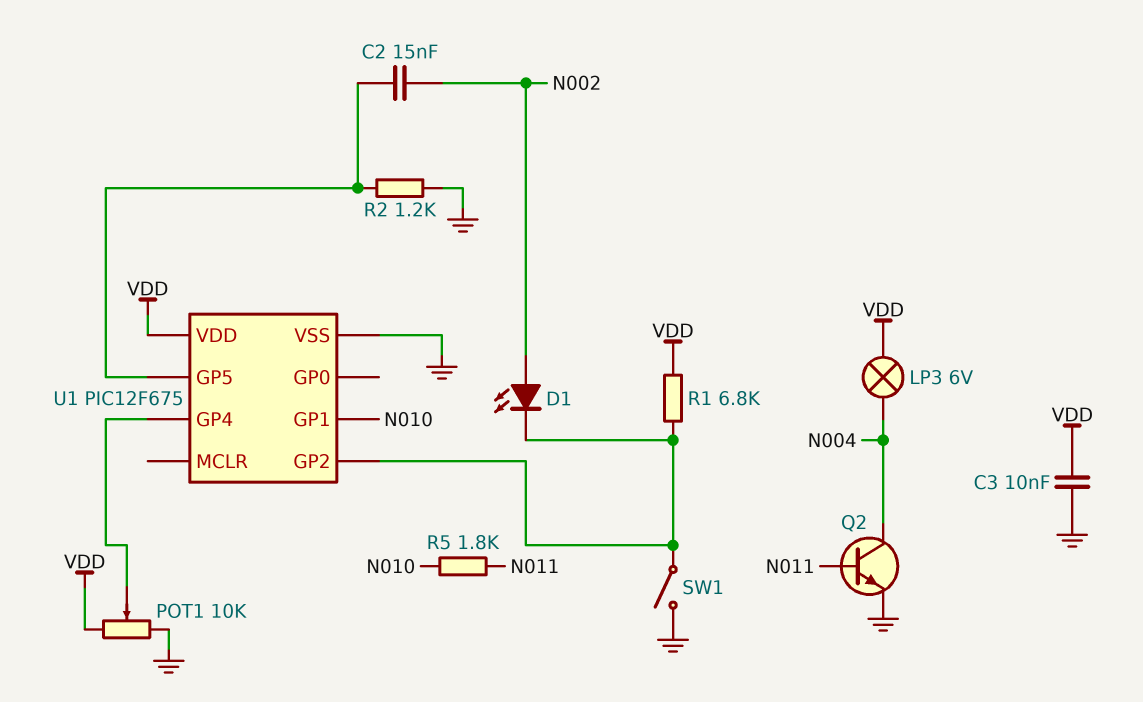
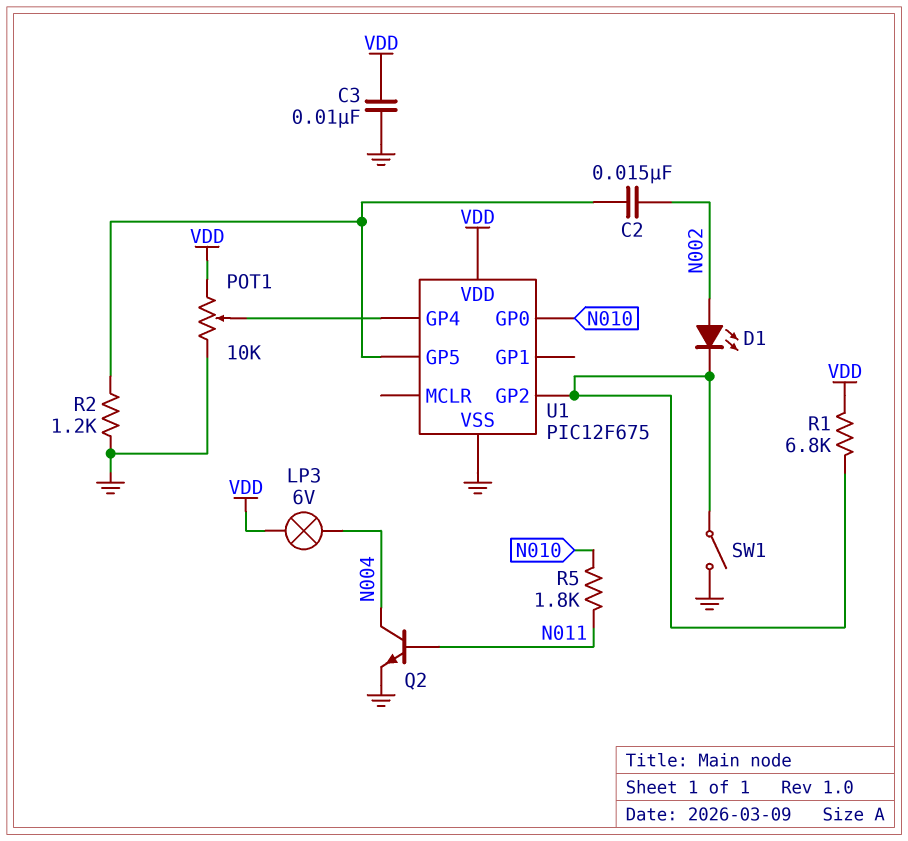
U1 pin GP0: none -> N010
U1 pin GP1: N010 -> none

